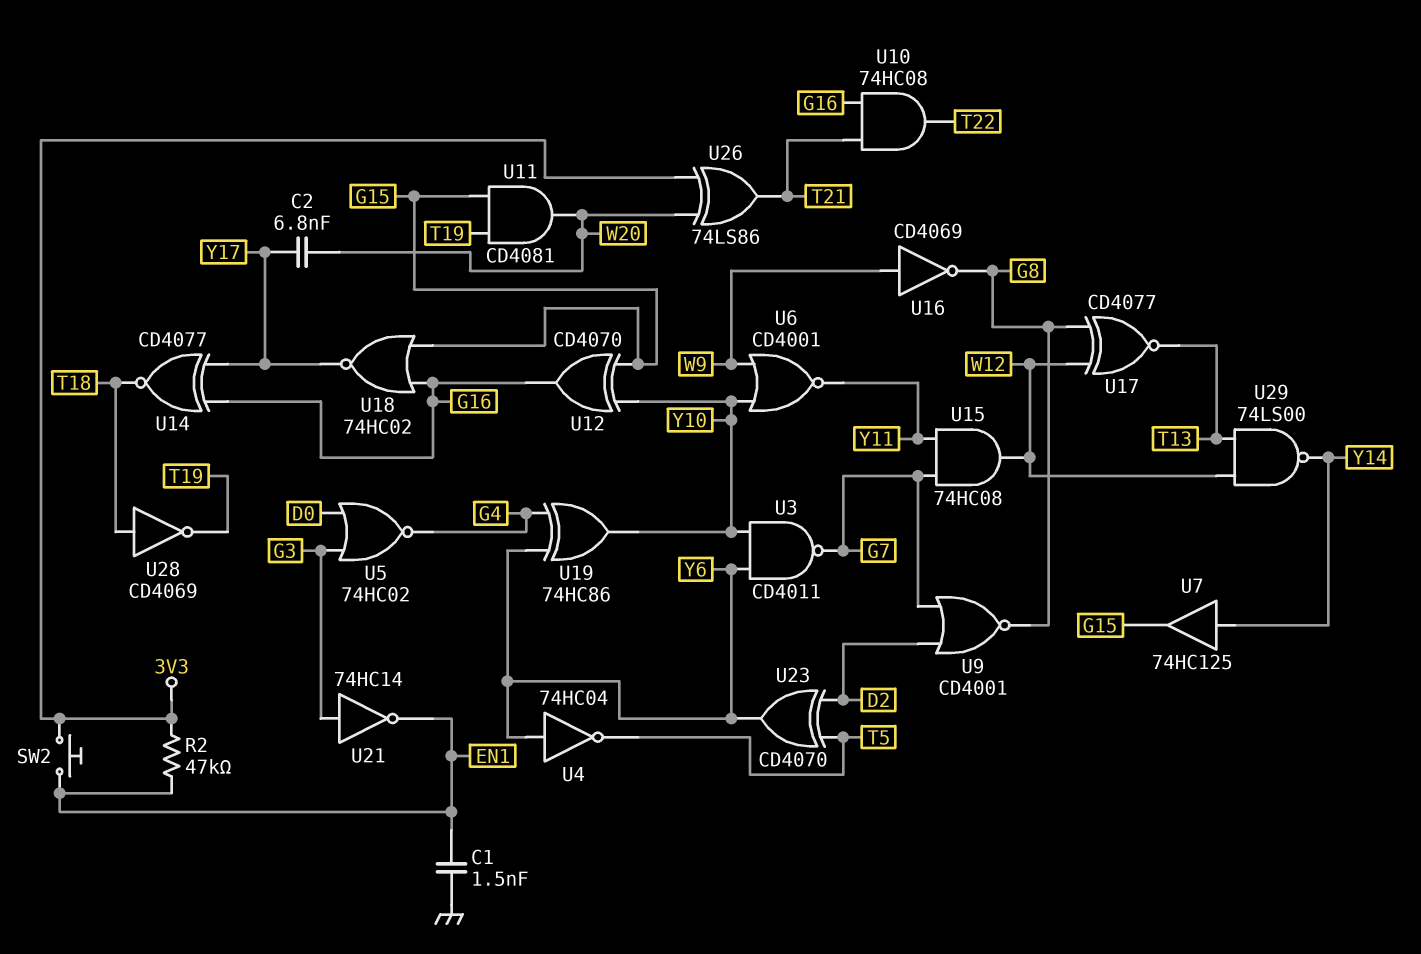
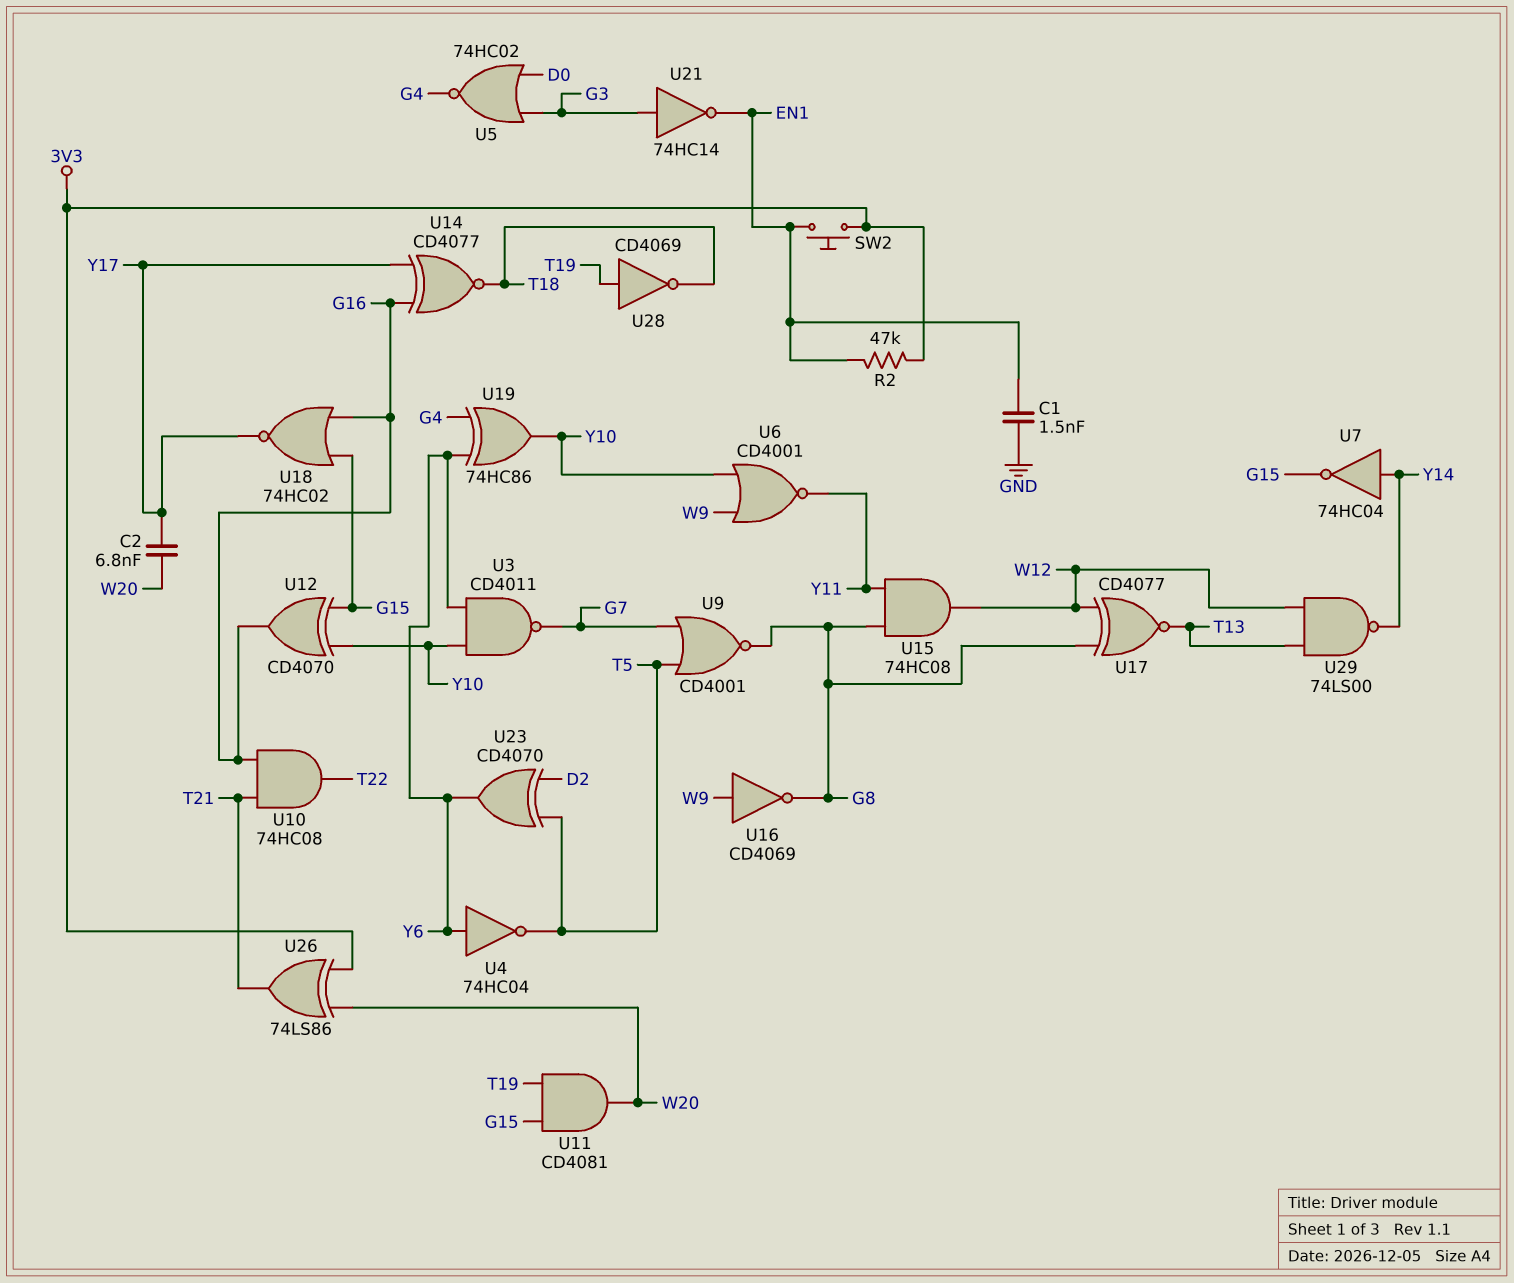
U7: buffer 74HC125 (in Y14, out G15) -> NOT 74HC04 (in Y14, out G15)
U9: NOR CD4001 (in D2, in G7, out G8) -> NOR CD4001 (in G7, in T5, out G8)
U15: AND 74HC08 (in G7, in Y11, out W12) -> AND 74HC08 (in G8, in Y11, out W12)
U28: NOT CD4069 (in T18, out T19) -> NOT CD4069 (in T19, out T18)

